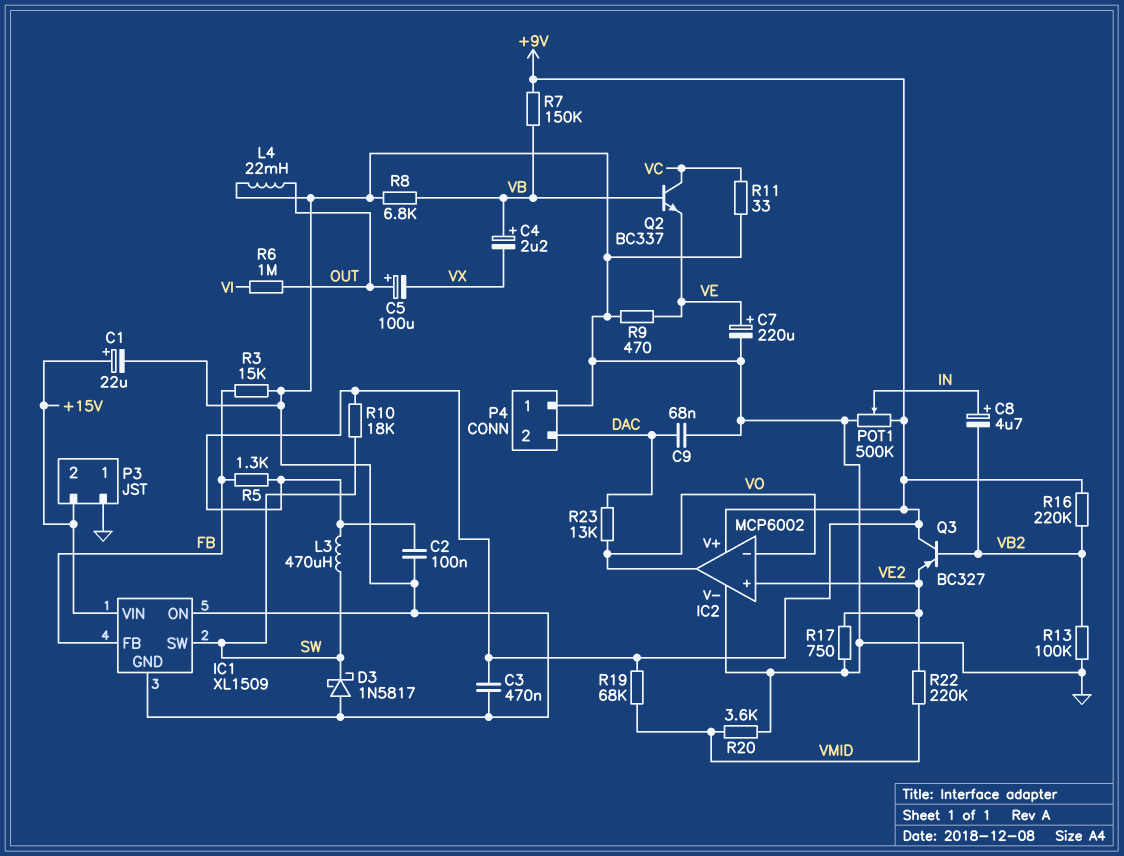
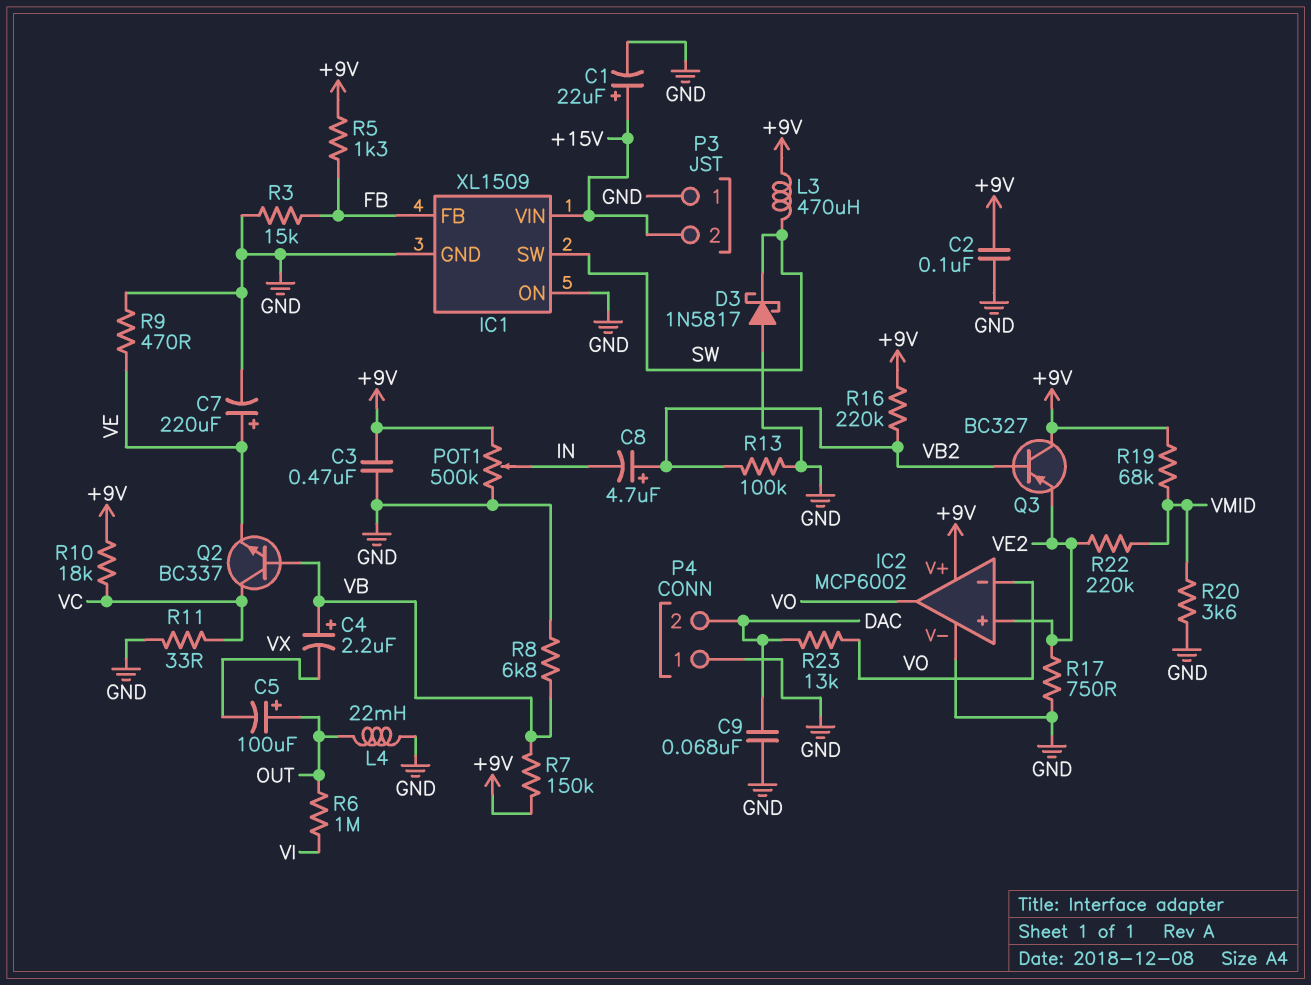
C8: 4.7uF (plus IN, minus VB2) -> 4.7uF (plus VB2, minus IN)
R10: 18k (+9V, SW) -> 18k (+9V, VC)

